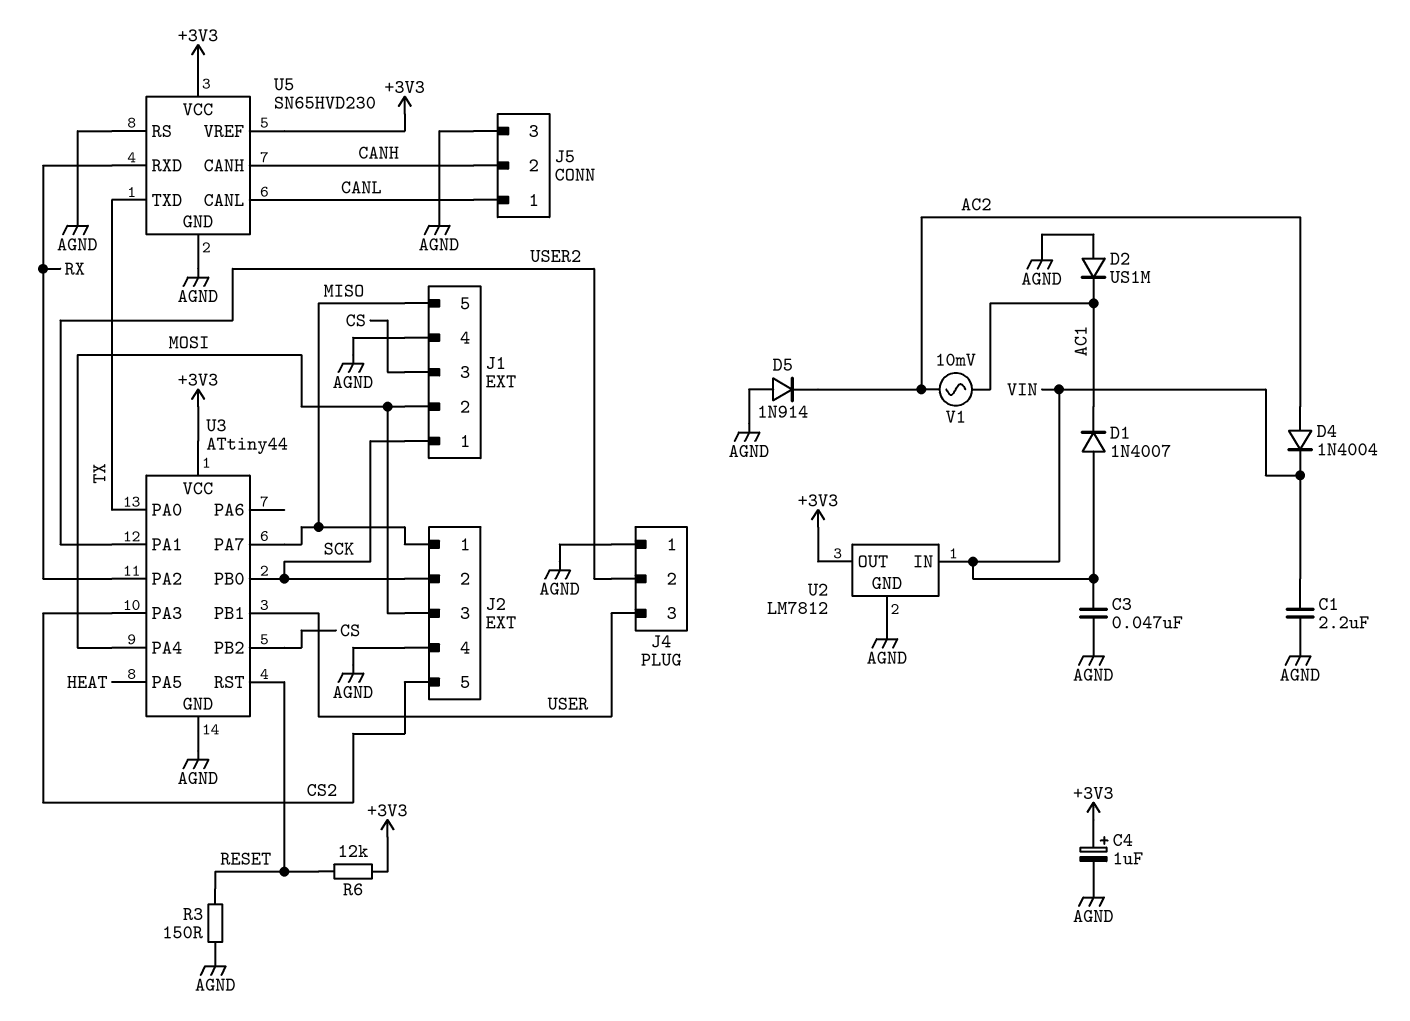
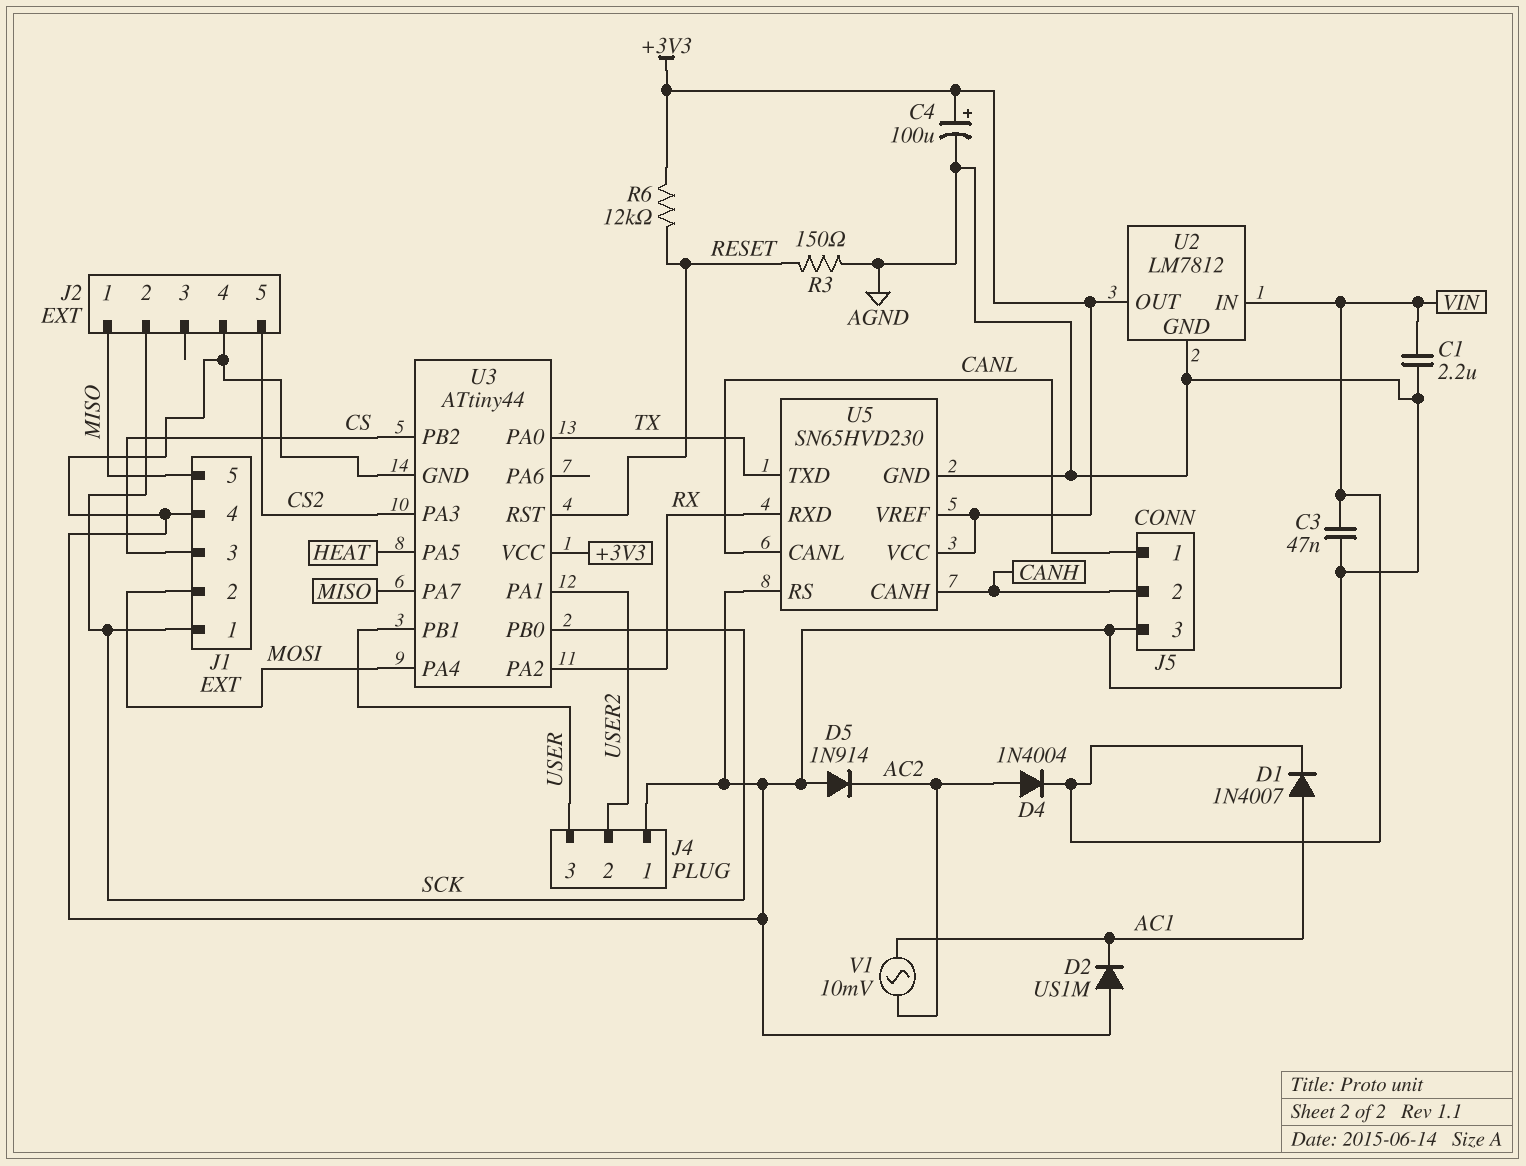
C4: 1uF (plus +3V3, minus AGND) -> 100uF (plus +3V3, minus AGND)
D1: diode 1N4007 (A VIN, K AC1) -> diode 1N4007 (A AC1, K VIN)
J2 pin 3: MOSI -> none

